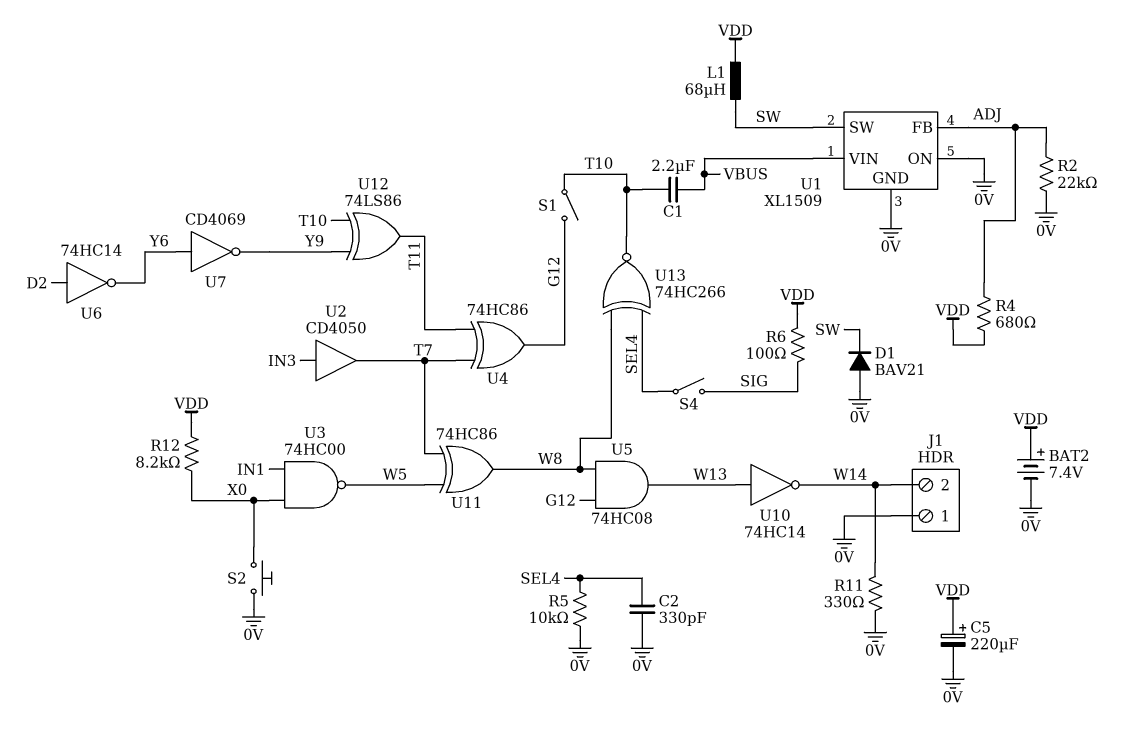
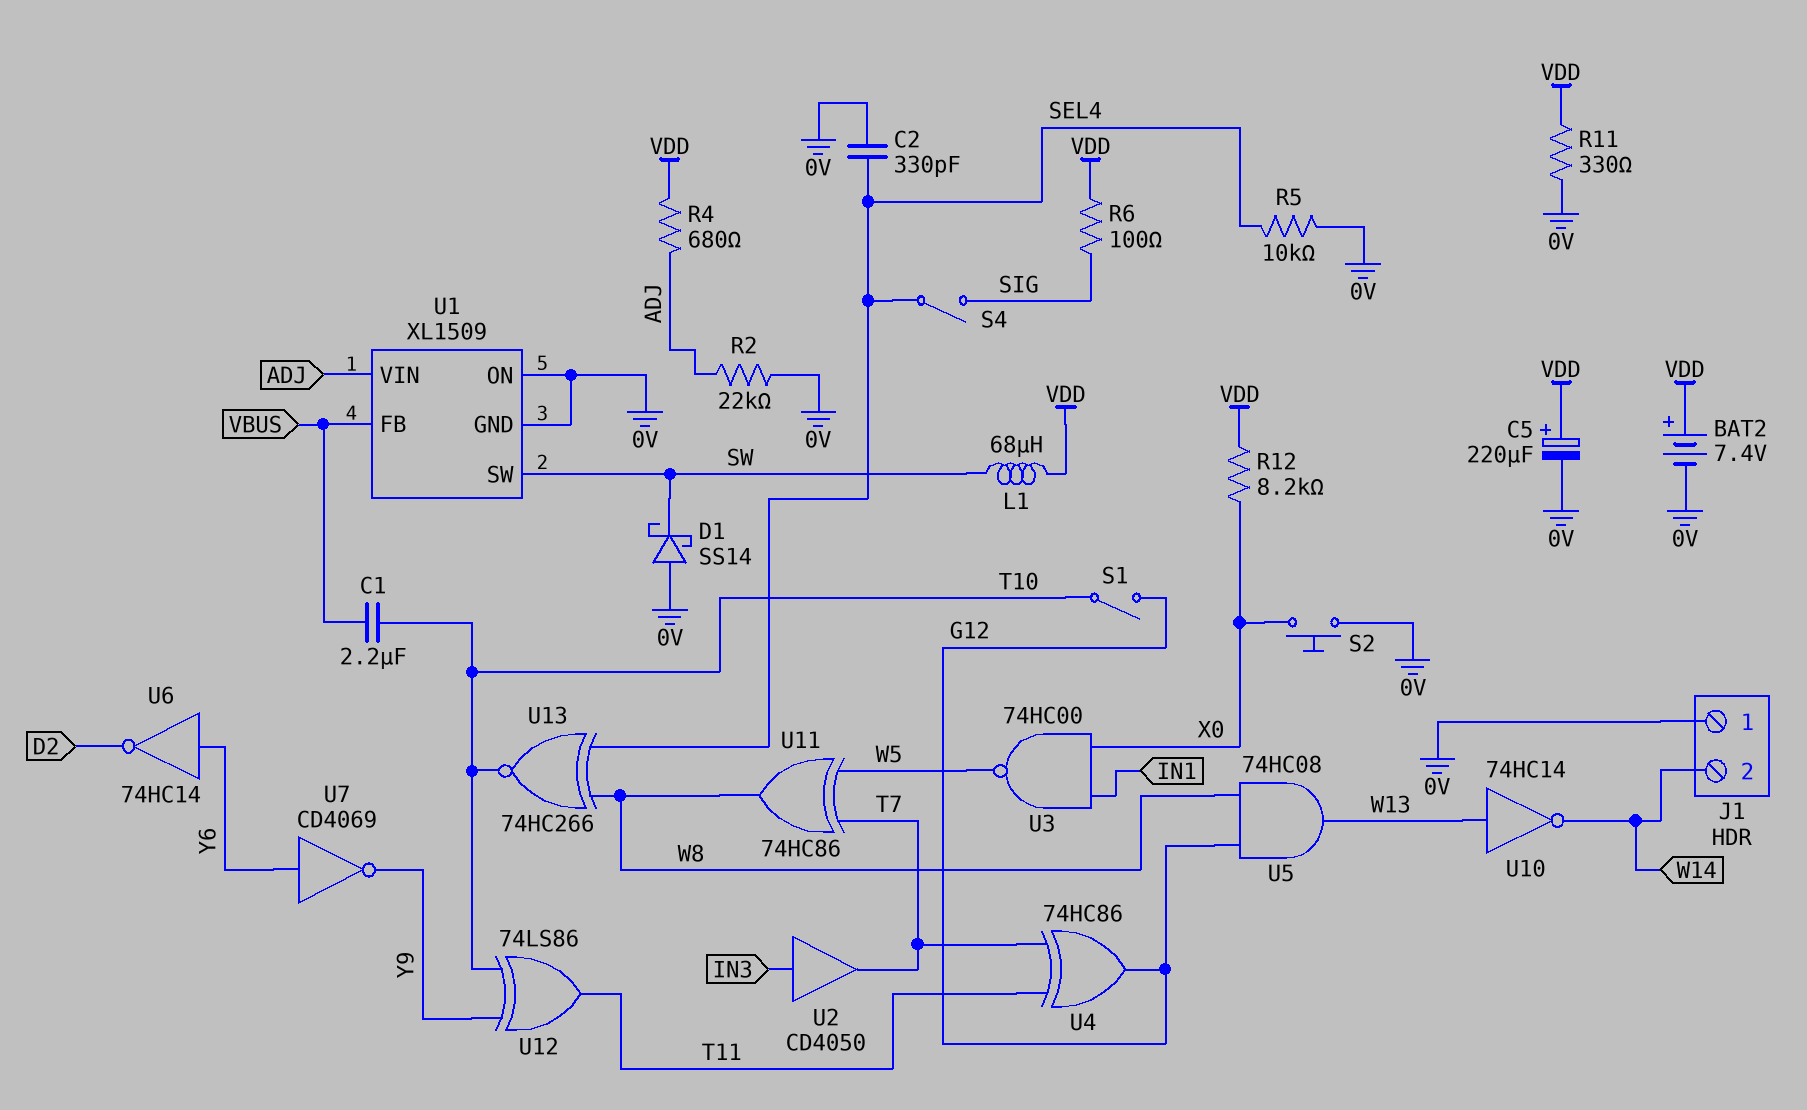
D1: diode BAV21 (A 0V, K SW) -> schottky SS14 (A 0V, K SW)
R11: 330 (0V, W14) -> 330 (0V, VDD)
U1 pin FB: ADJ -> VBUS
U1 pin VIN: VBUS -> ADJ
U6: NOT 74HC14 (in D2, out Y6) -> NOT 74HC14 (in Y6, out D2)

